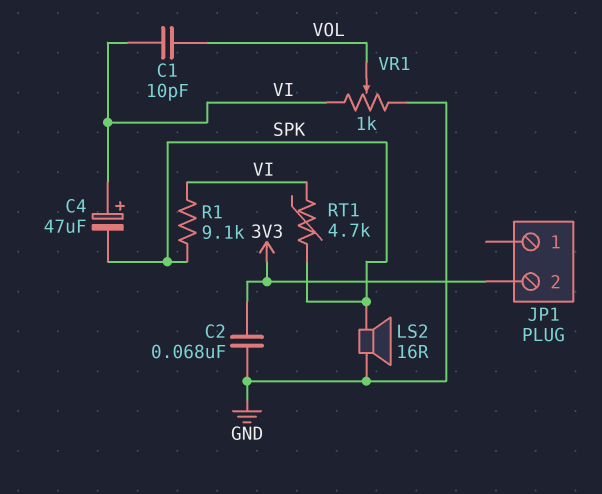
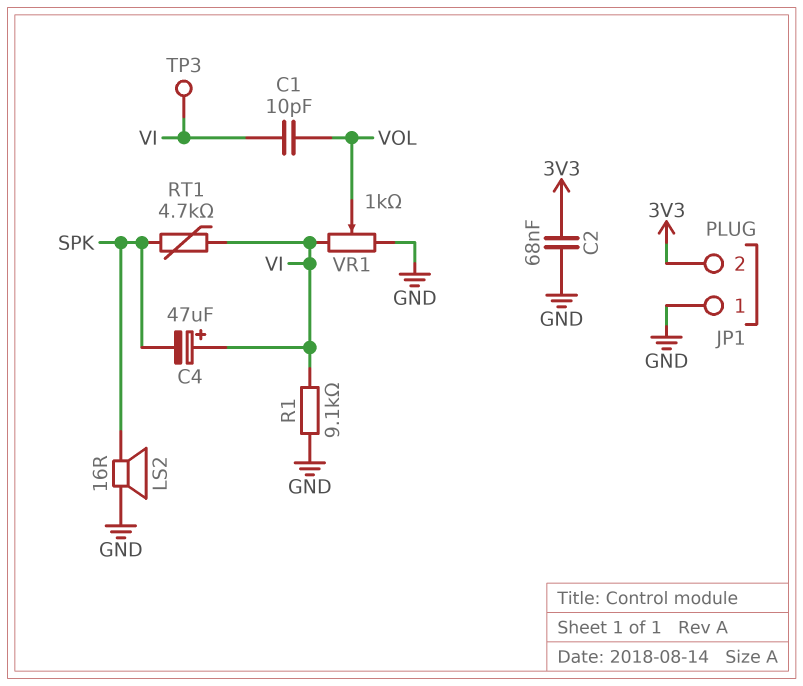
JP1 pin 1: none -> GND
R1: 9.1k (SPK, VI) -> 9.1k (GND, VI)
TP3: none -> test point (VI)

